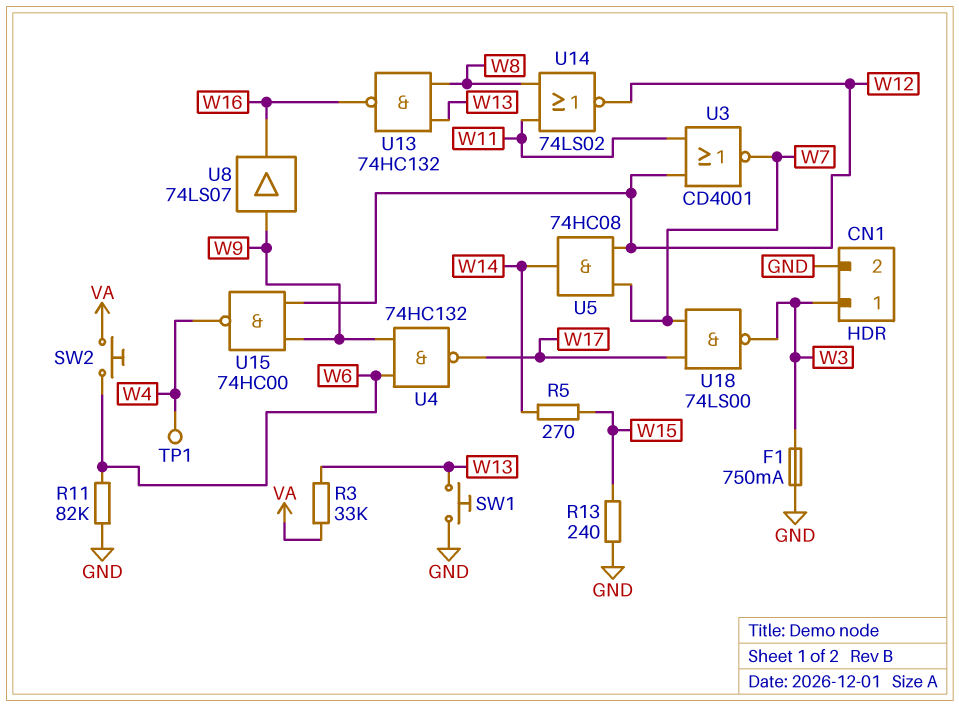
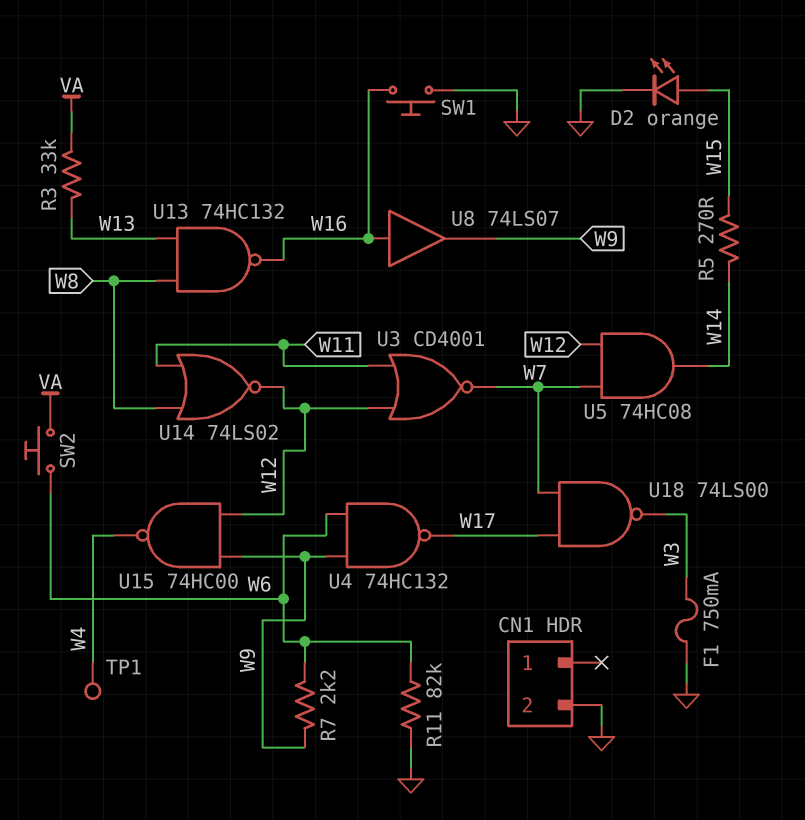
CN1 pin 1: W3 -> none
D2: none -> LED orange (A W15, K GND)
R7: none -> 2.2k (W6, W9)
R13: 240 (GND, W15) -> none
SW1: button (GND, W13) -> button (GND, W16)
U8: buffer 74LS07 (in W9, out W16) -> buffer 74LS07 (in W16, out W9)

